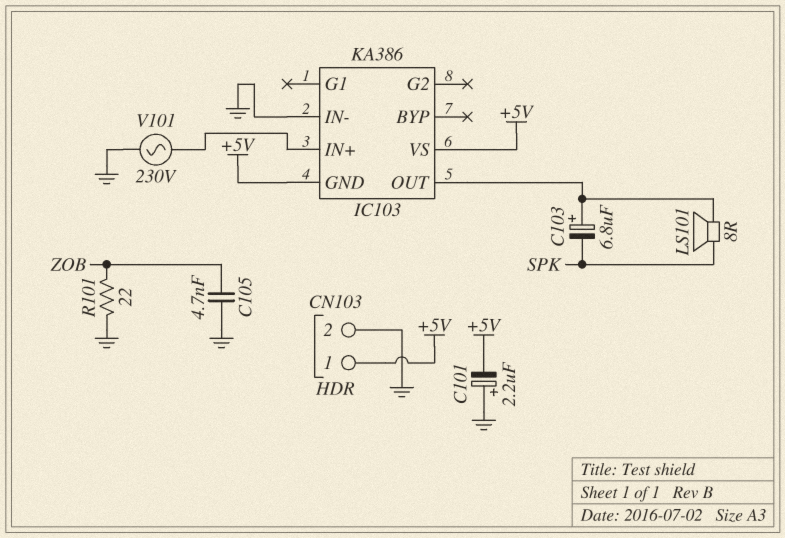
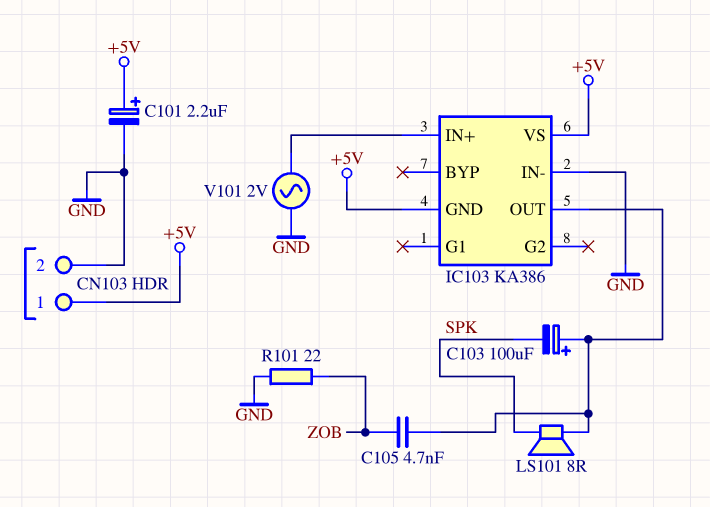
C101: 2.2uF (plus GND, minus +5V) -> 2.2uF (plus +5V, minus GND)
C103: 6.8uF (plus IC103/OUT, minus SPK) -> 100uF (plus IC103/OUT, minus SPK)
C105: 4.7nF (GND, ZOB) -> 4.7nF (IC103/OUT, ZOB)
V101: AC 230V (GND, IC103/IN+) -> AC 2V (GND, IC103/IN+)

